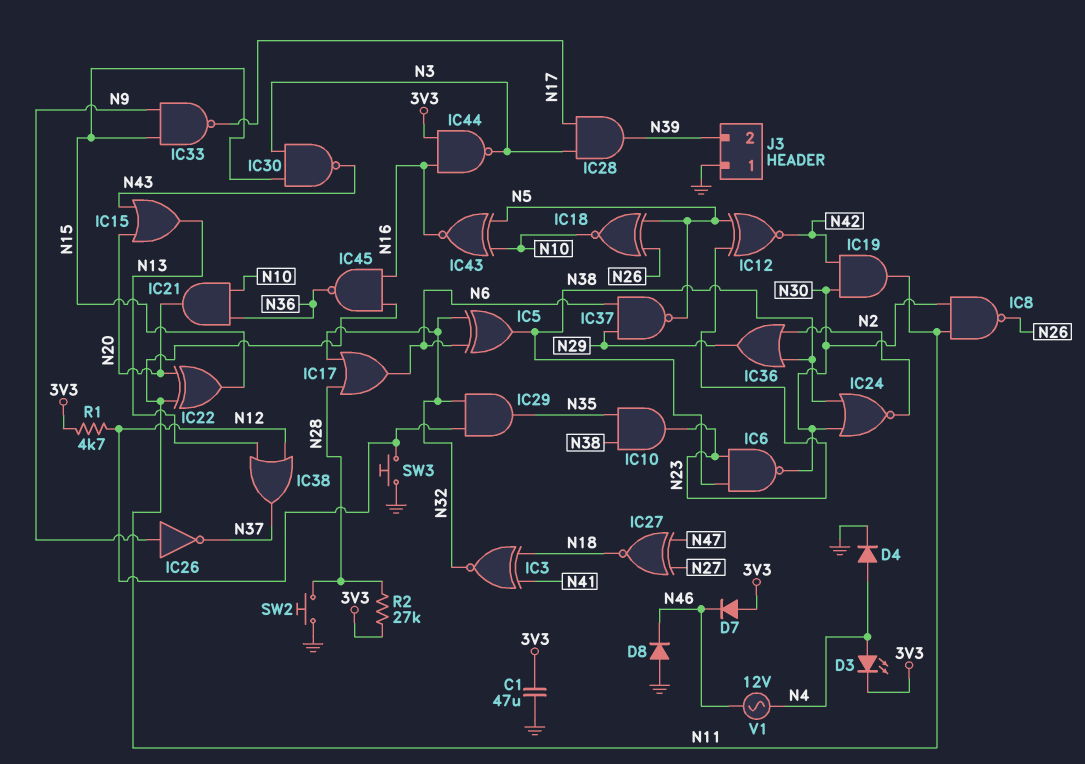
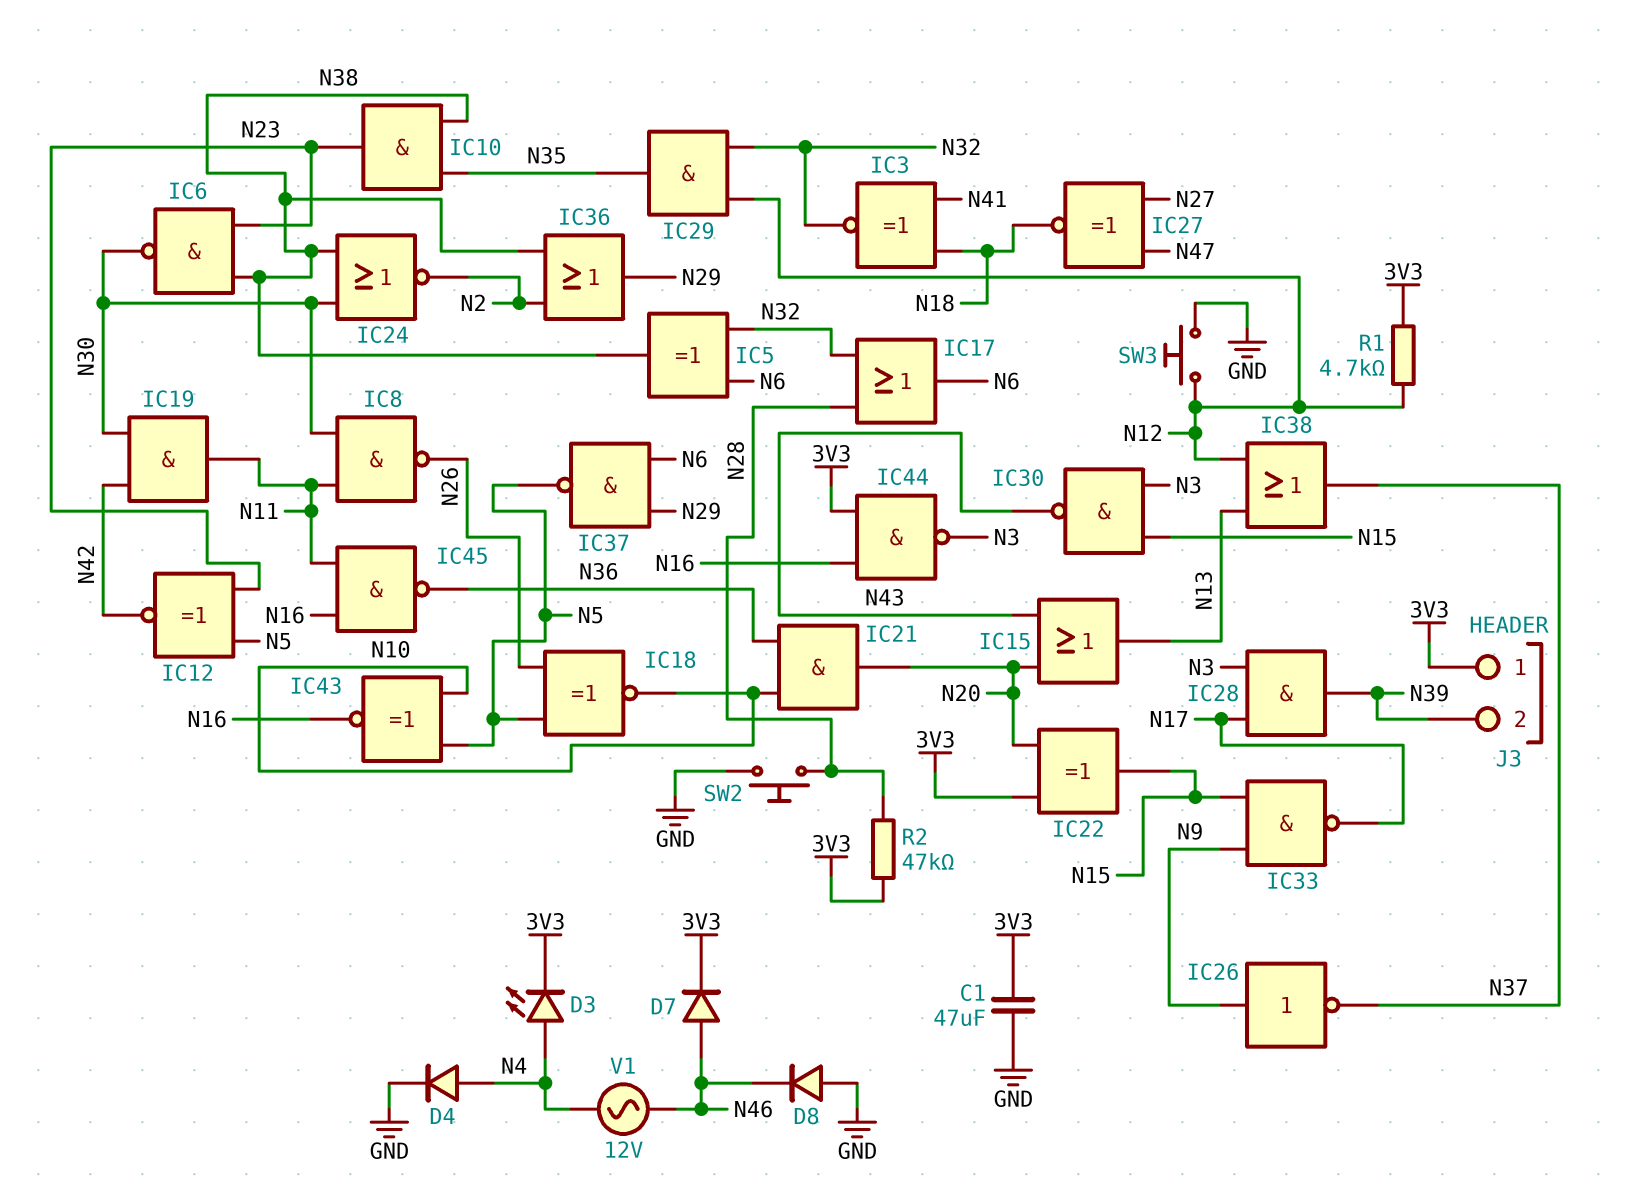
D7: diode (A 3V3, K N46) -> diode (A N46, K 3V3)
IC22: XOR (in N11, in N20, out N15) -> XOR (in 3V3, in N20, out N15)
J3 pin 1: GND -> 3V3
R2: 27k (3V3, N28) -> 47k (3V3, N28)

